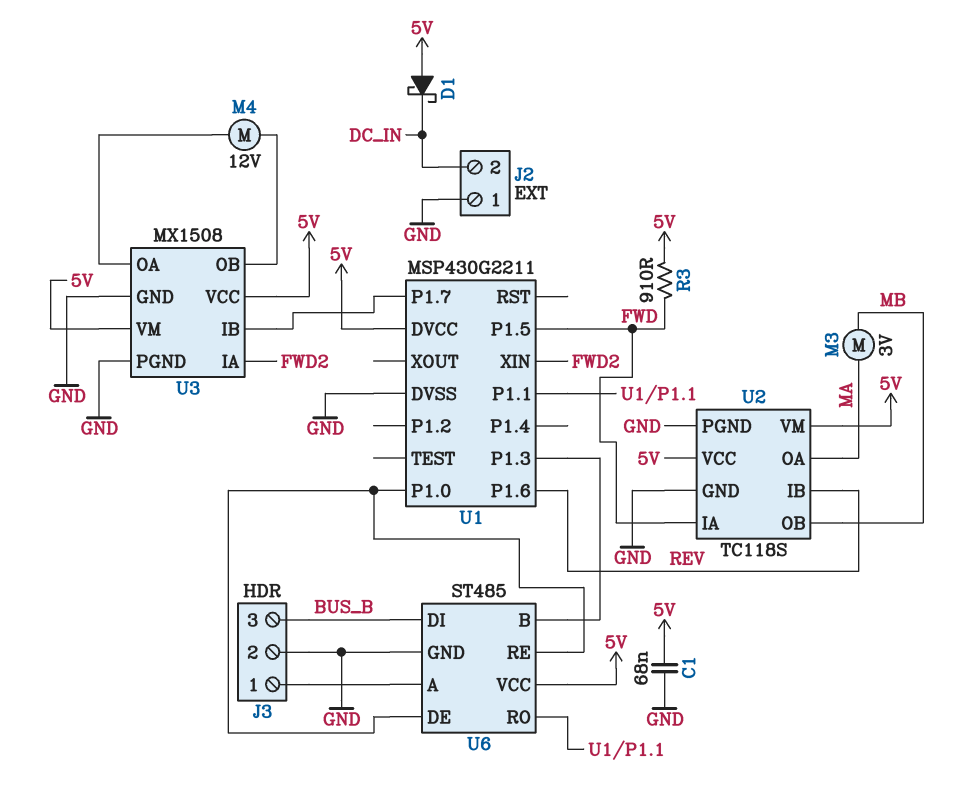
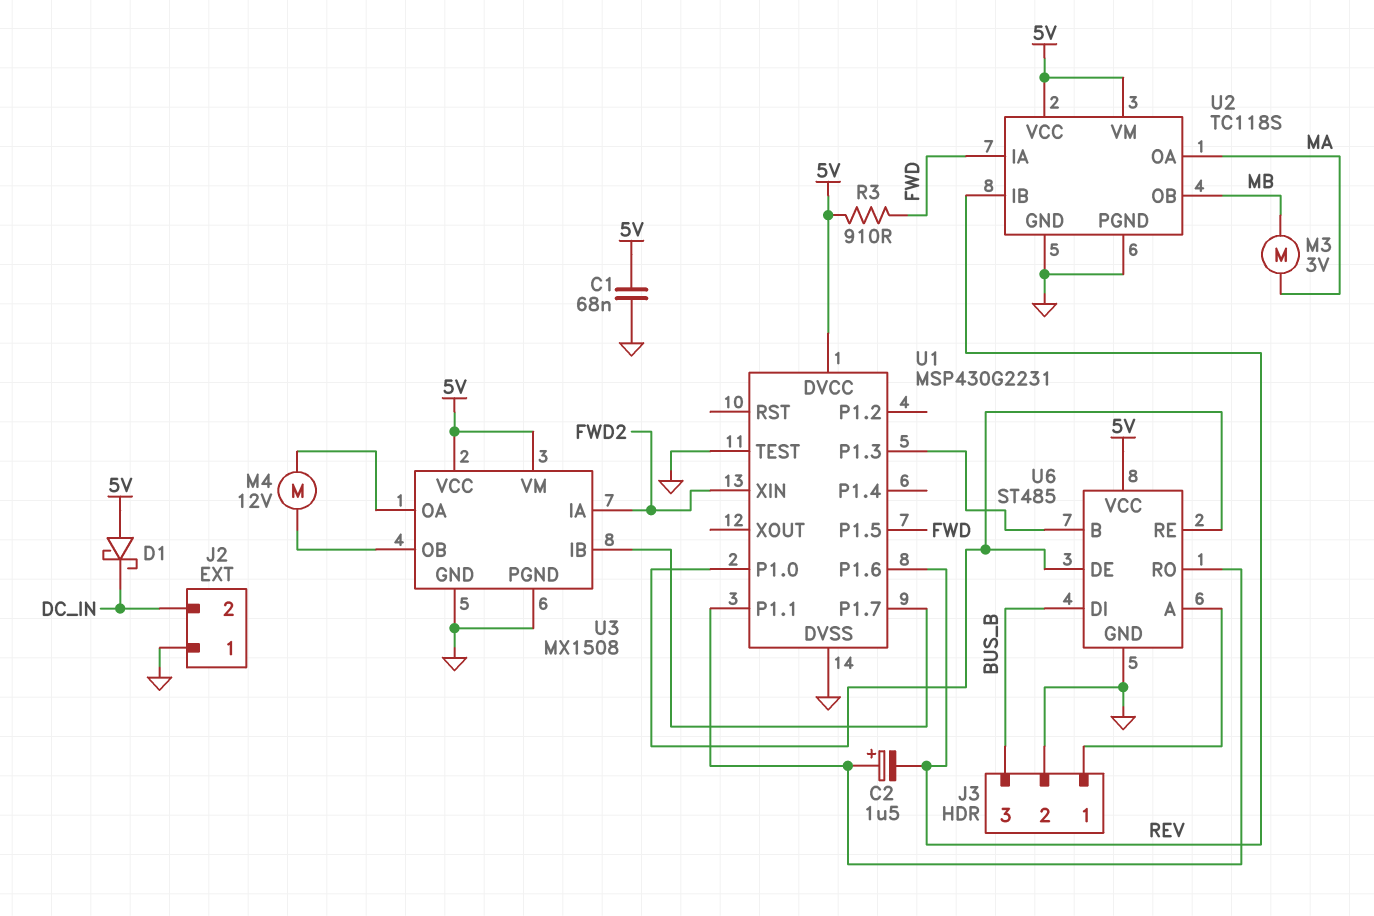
C2: none -> 1.5uF (plus U1/P1.1, minus REV)
U1: MSP430G2211 -> MSP430G2231
U1 pin TEST: none -> GND

